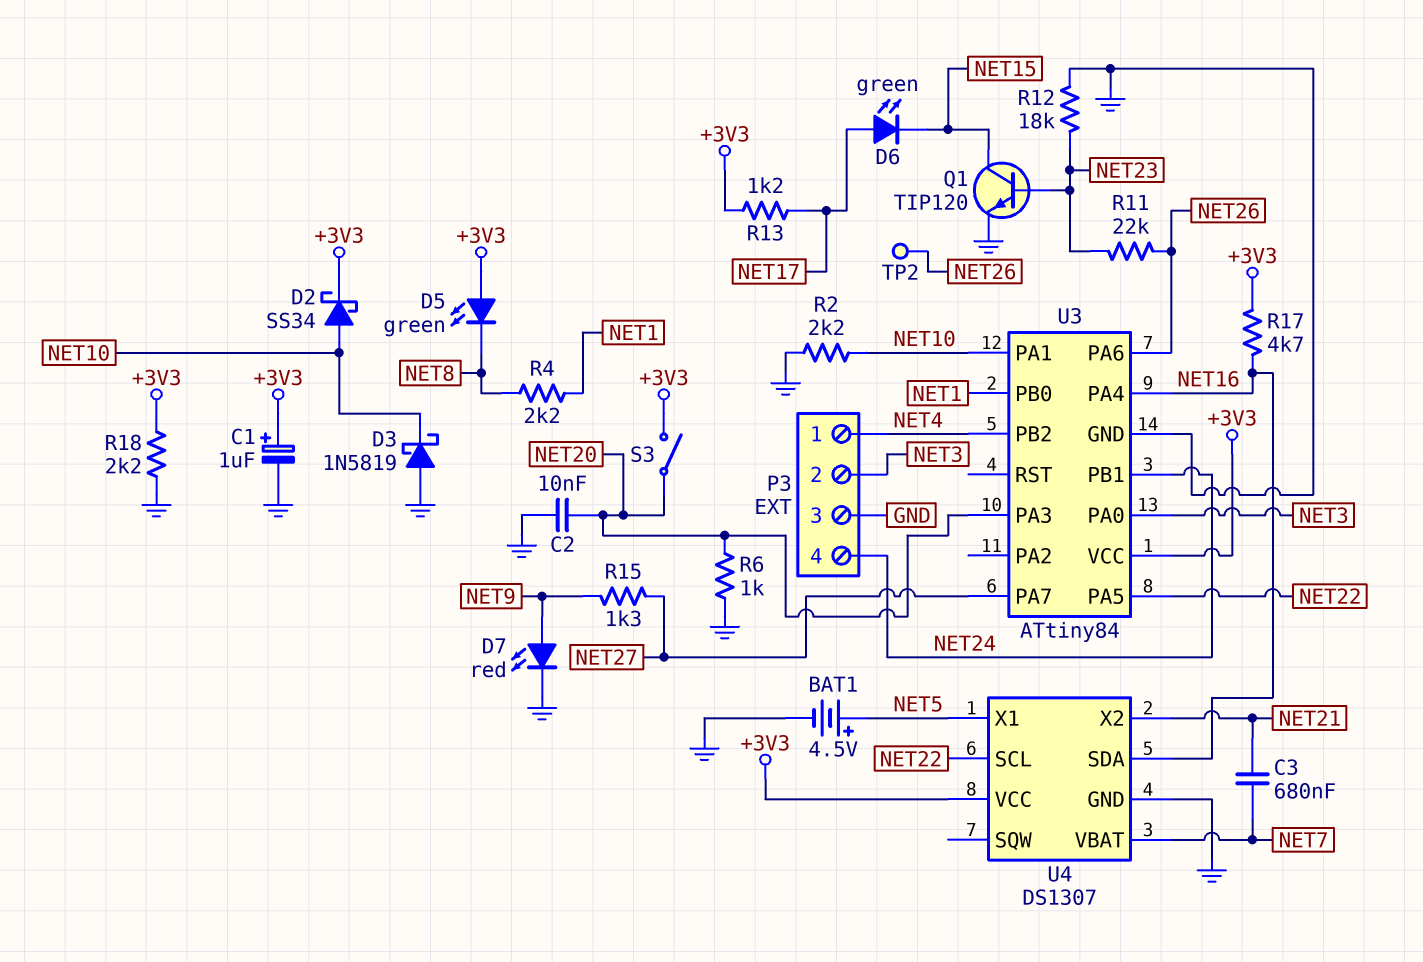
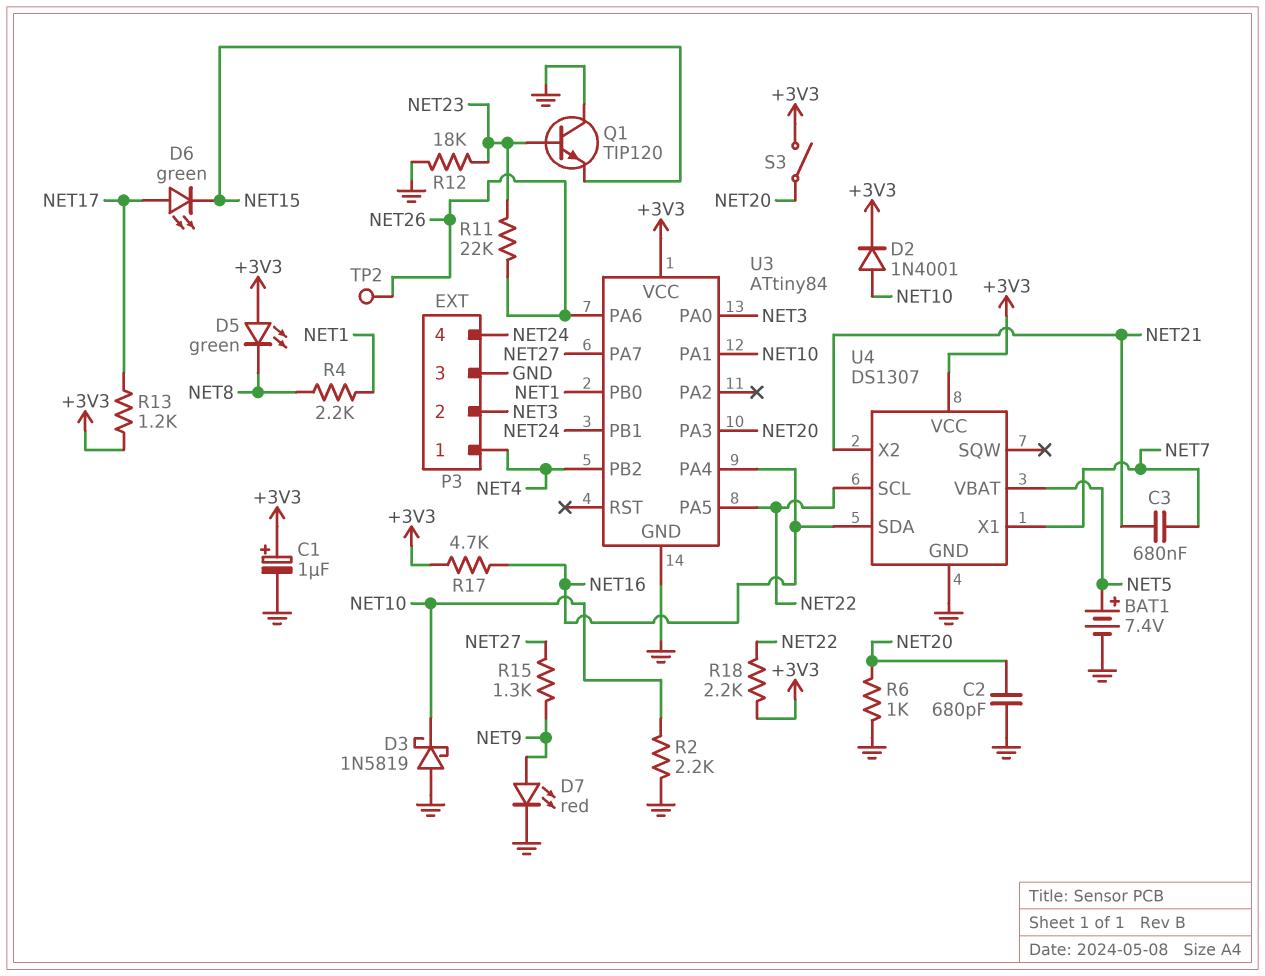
BAT1: 4.5V (plus NET5, minus GND) -> 7.4V (plus NET5, minus GND)
C2: 10nF (GND, NET20) -> 680pF (GND, NET20)
D2: schottky SS34 (A NET10, K +3V3) -> diode 1N4001 (A NET10, K +3V3)
Q1: NPN TIP120 (B NET23, C NET15, E GND) -> NPN TIP120 (B NET23, C GND, E NET15)
R18: 2.2k (+3V3, GND) -> 2.2k (+3V3, NET22)
U4 pin VBAT: NET7 -> NET5
U4 pin X1: NET5 -> NET7

